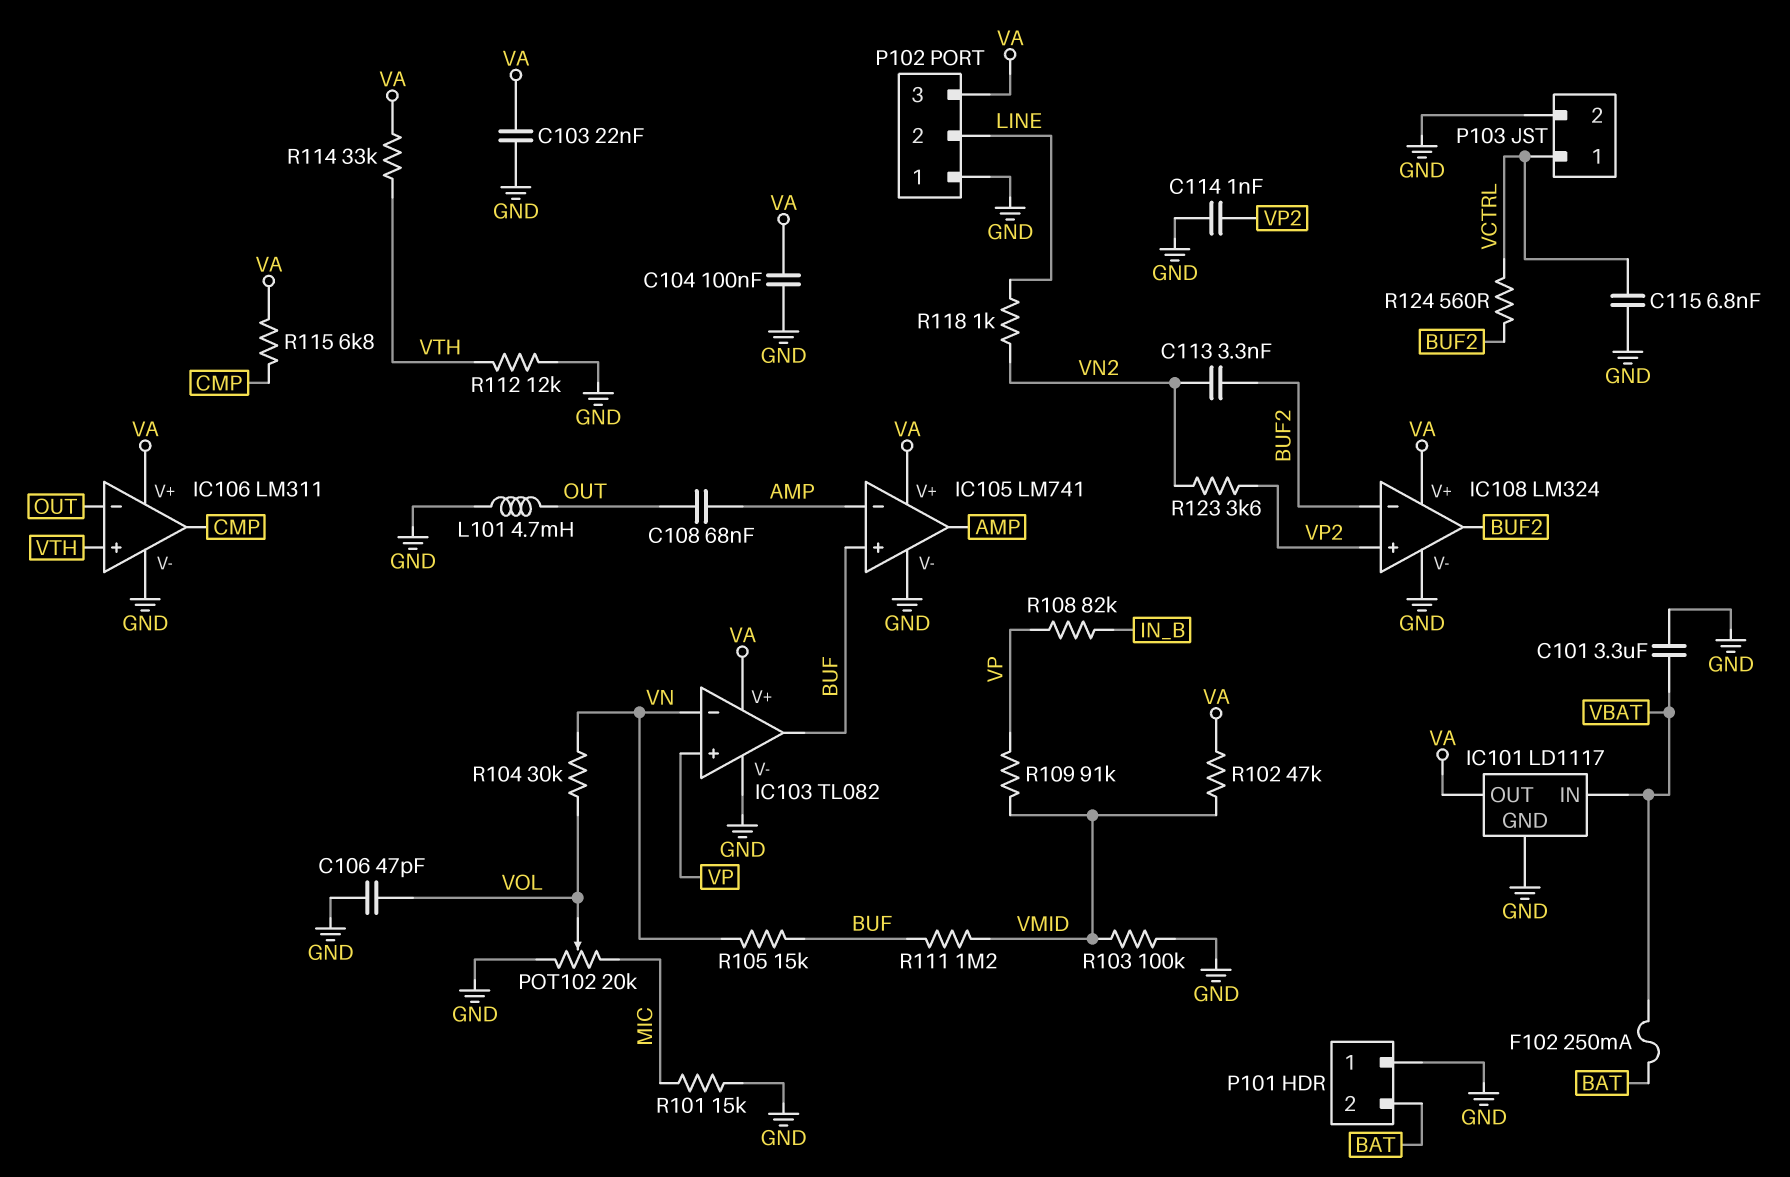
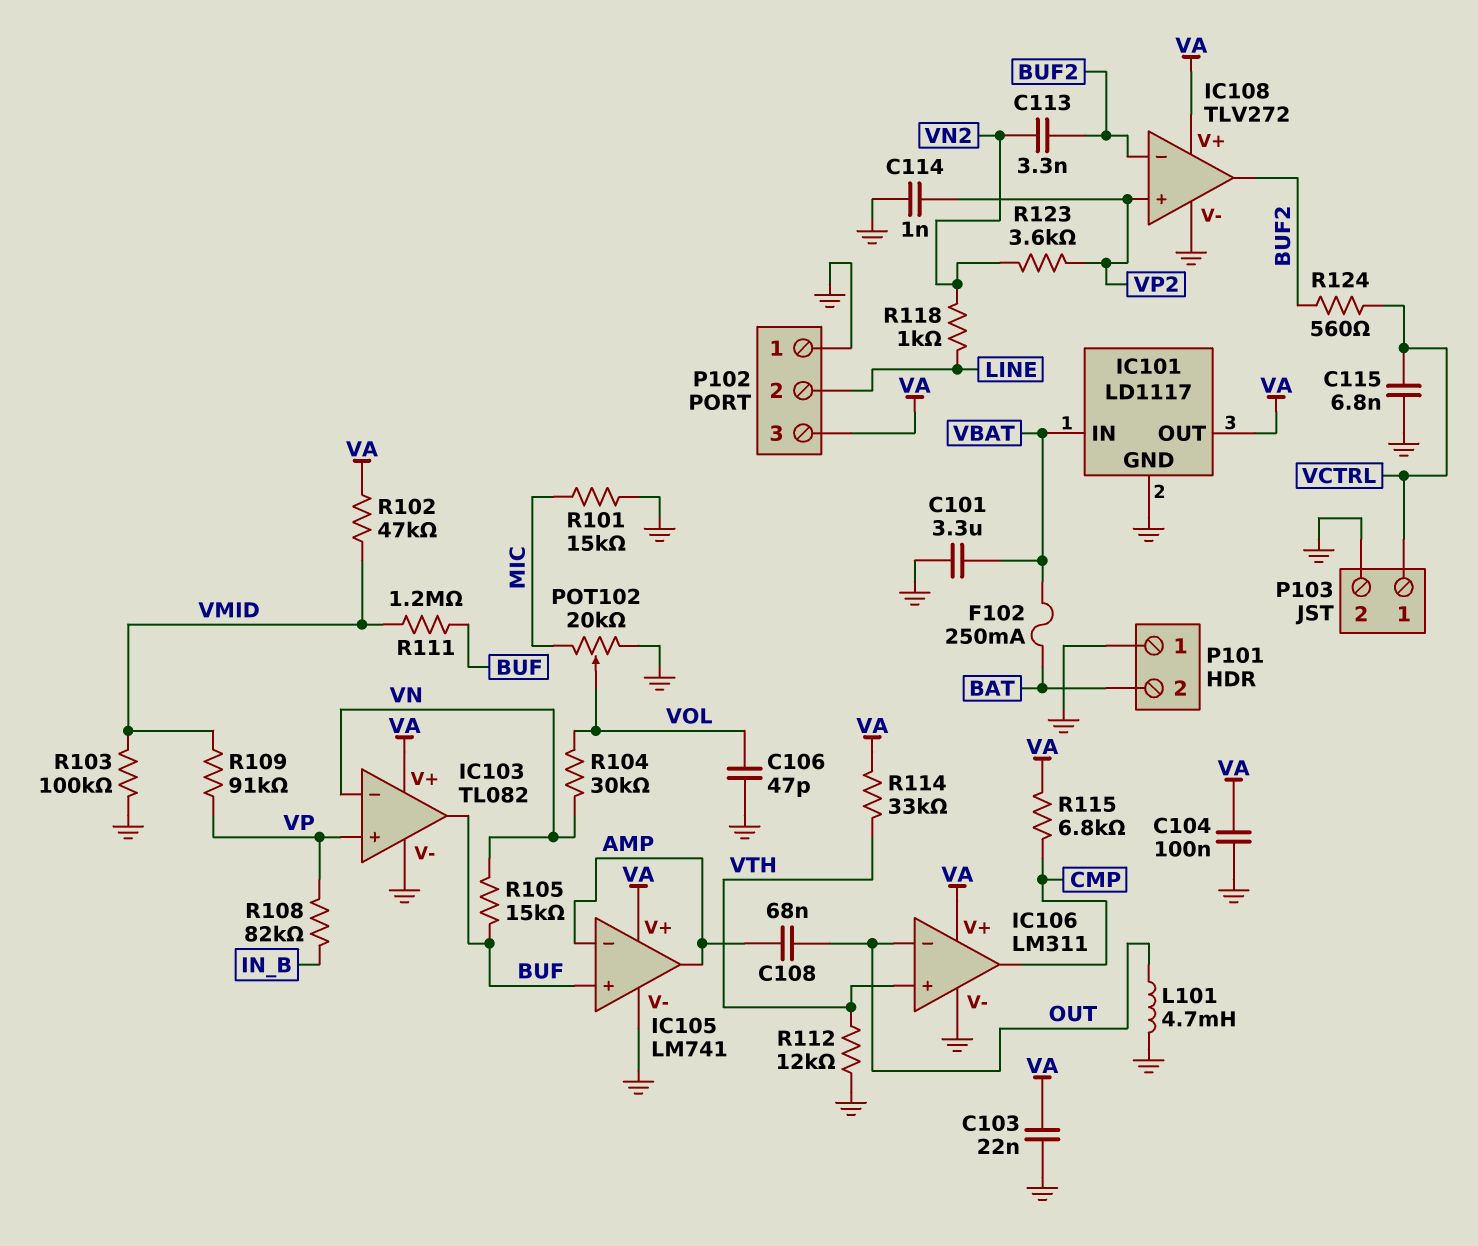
IC108: LM324 -> TLV272

